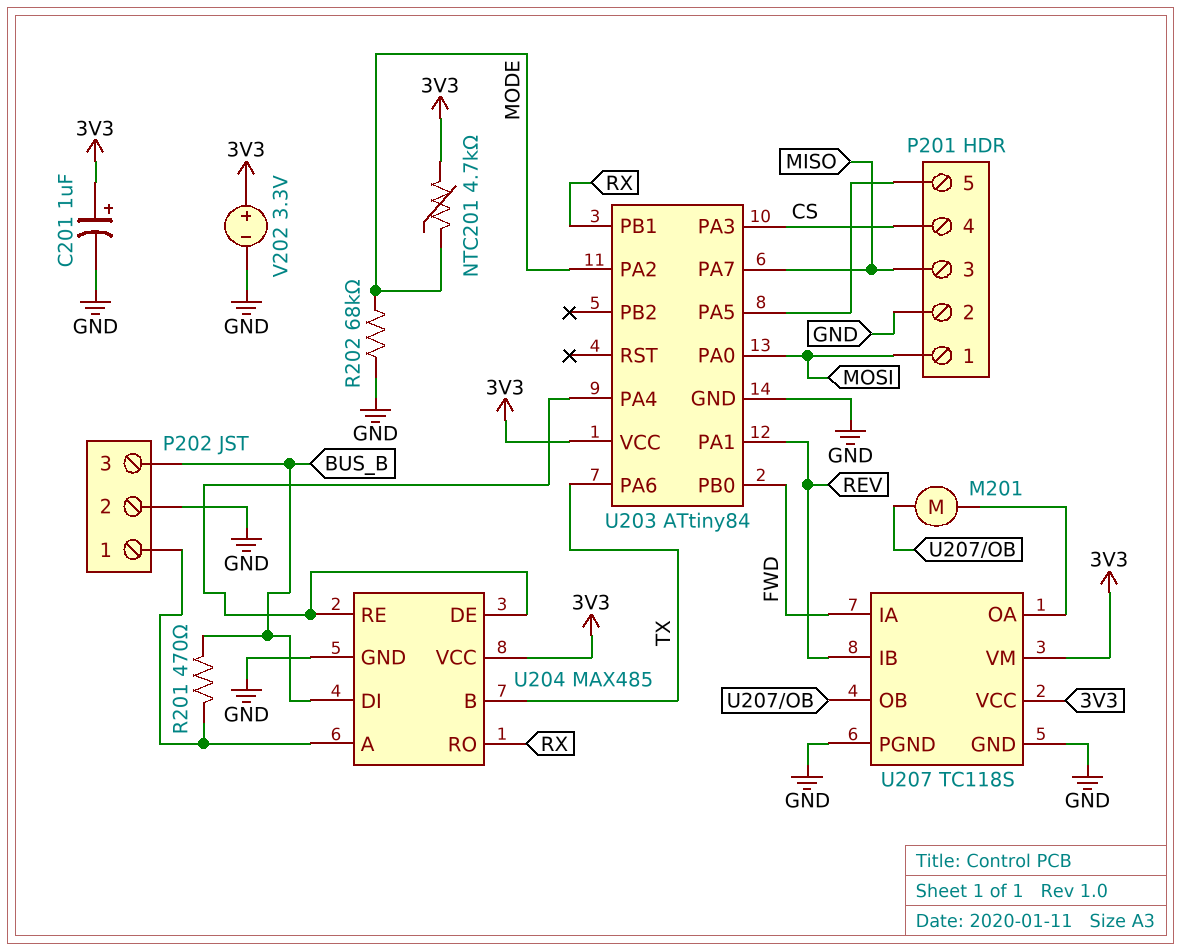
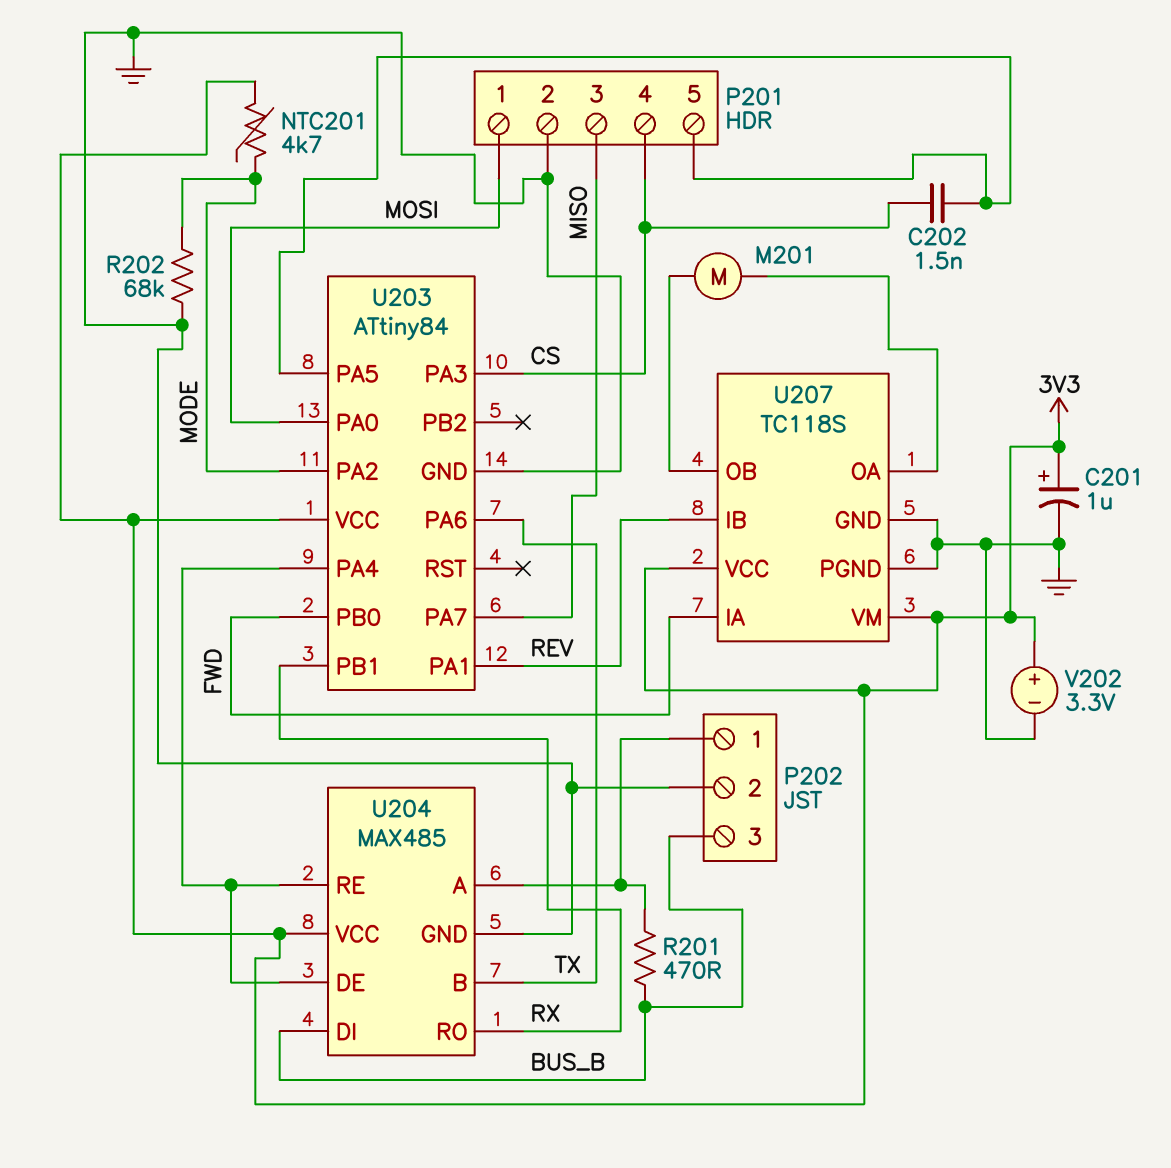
C202: none -> 1.5nF (CS, P201/5)

